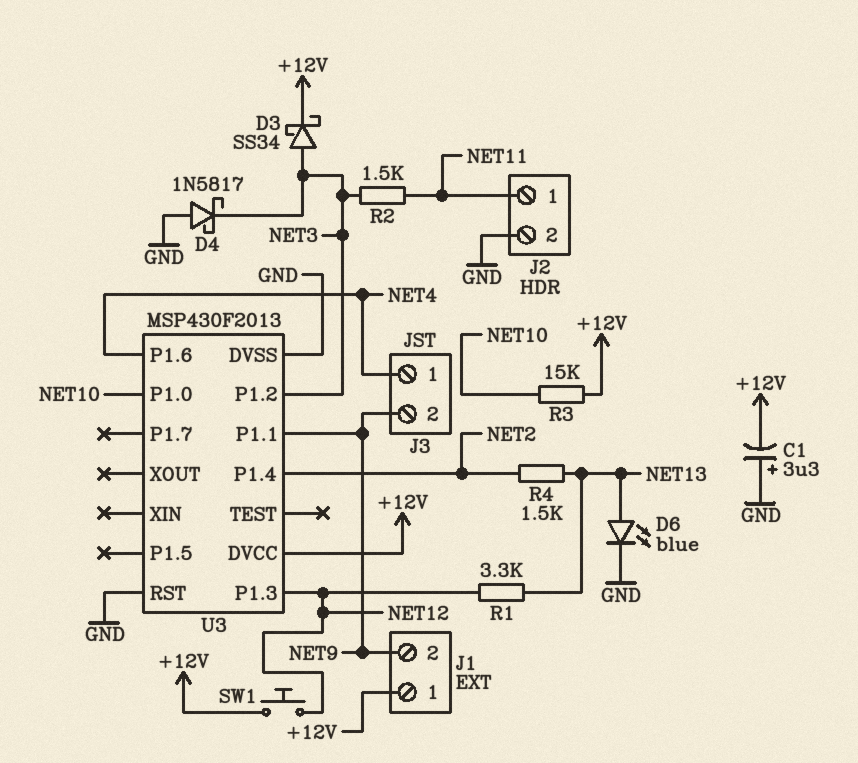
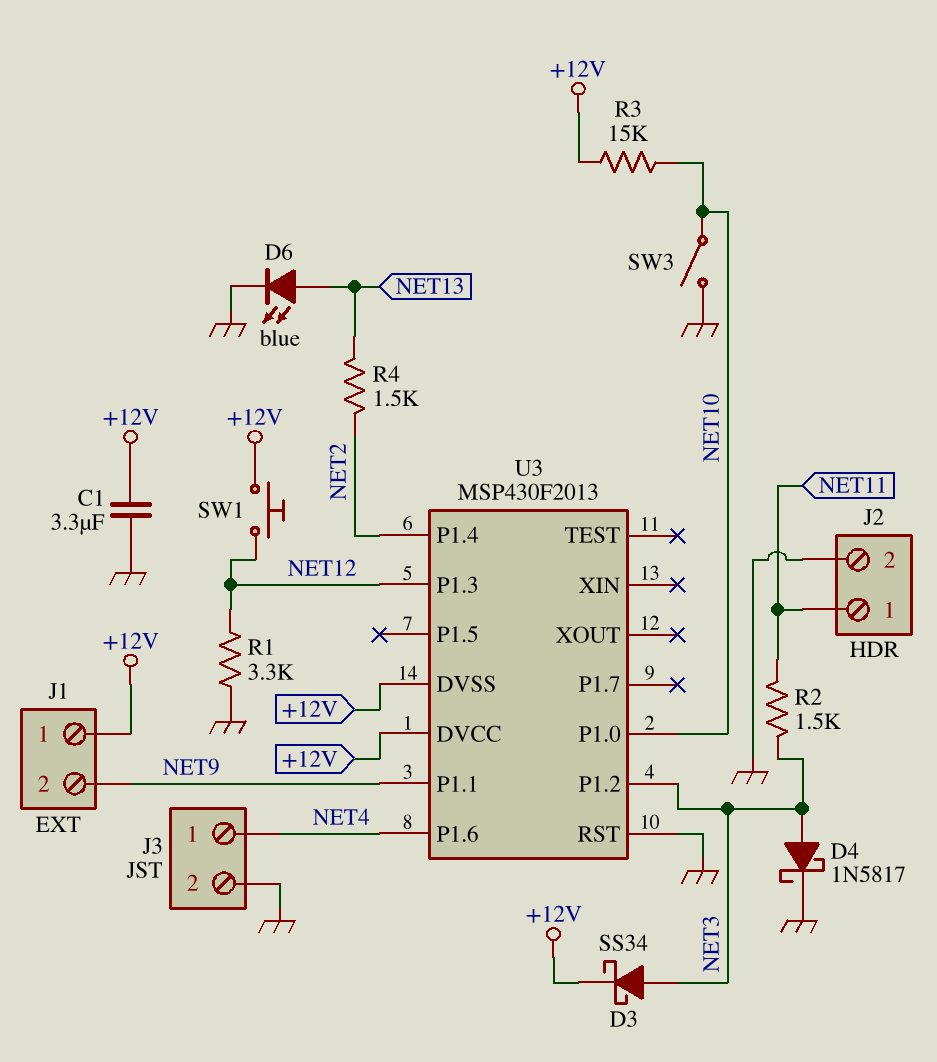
C1: 3.3uF (plus GND, minus +12V) -> 3.3uF (+12V, GND)
D4: schottky 1N5817 (A GND, K NET3) -> schottky 1N5817 (A NET3, K GND)
J3 pin 2: NET9 -> GND
R1: 3.3k (NET12, NET13) -> 3.3k (GND, NET12)
SW3: none -> switch (GND, NET10)
U3 pin DVSS: GND -> +12V

